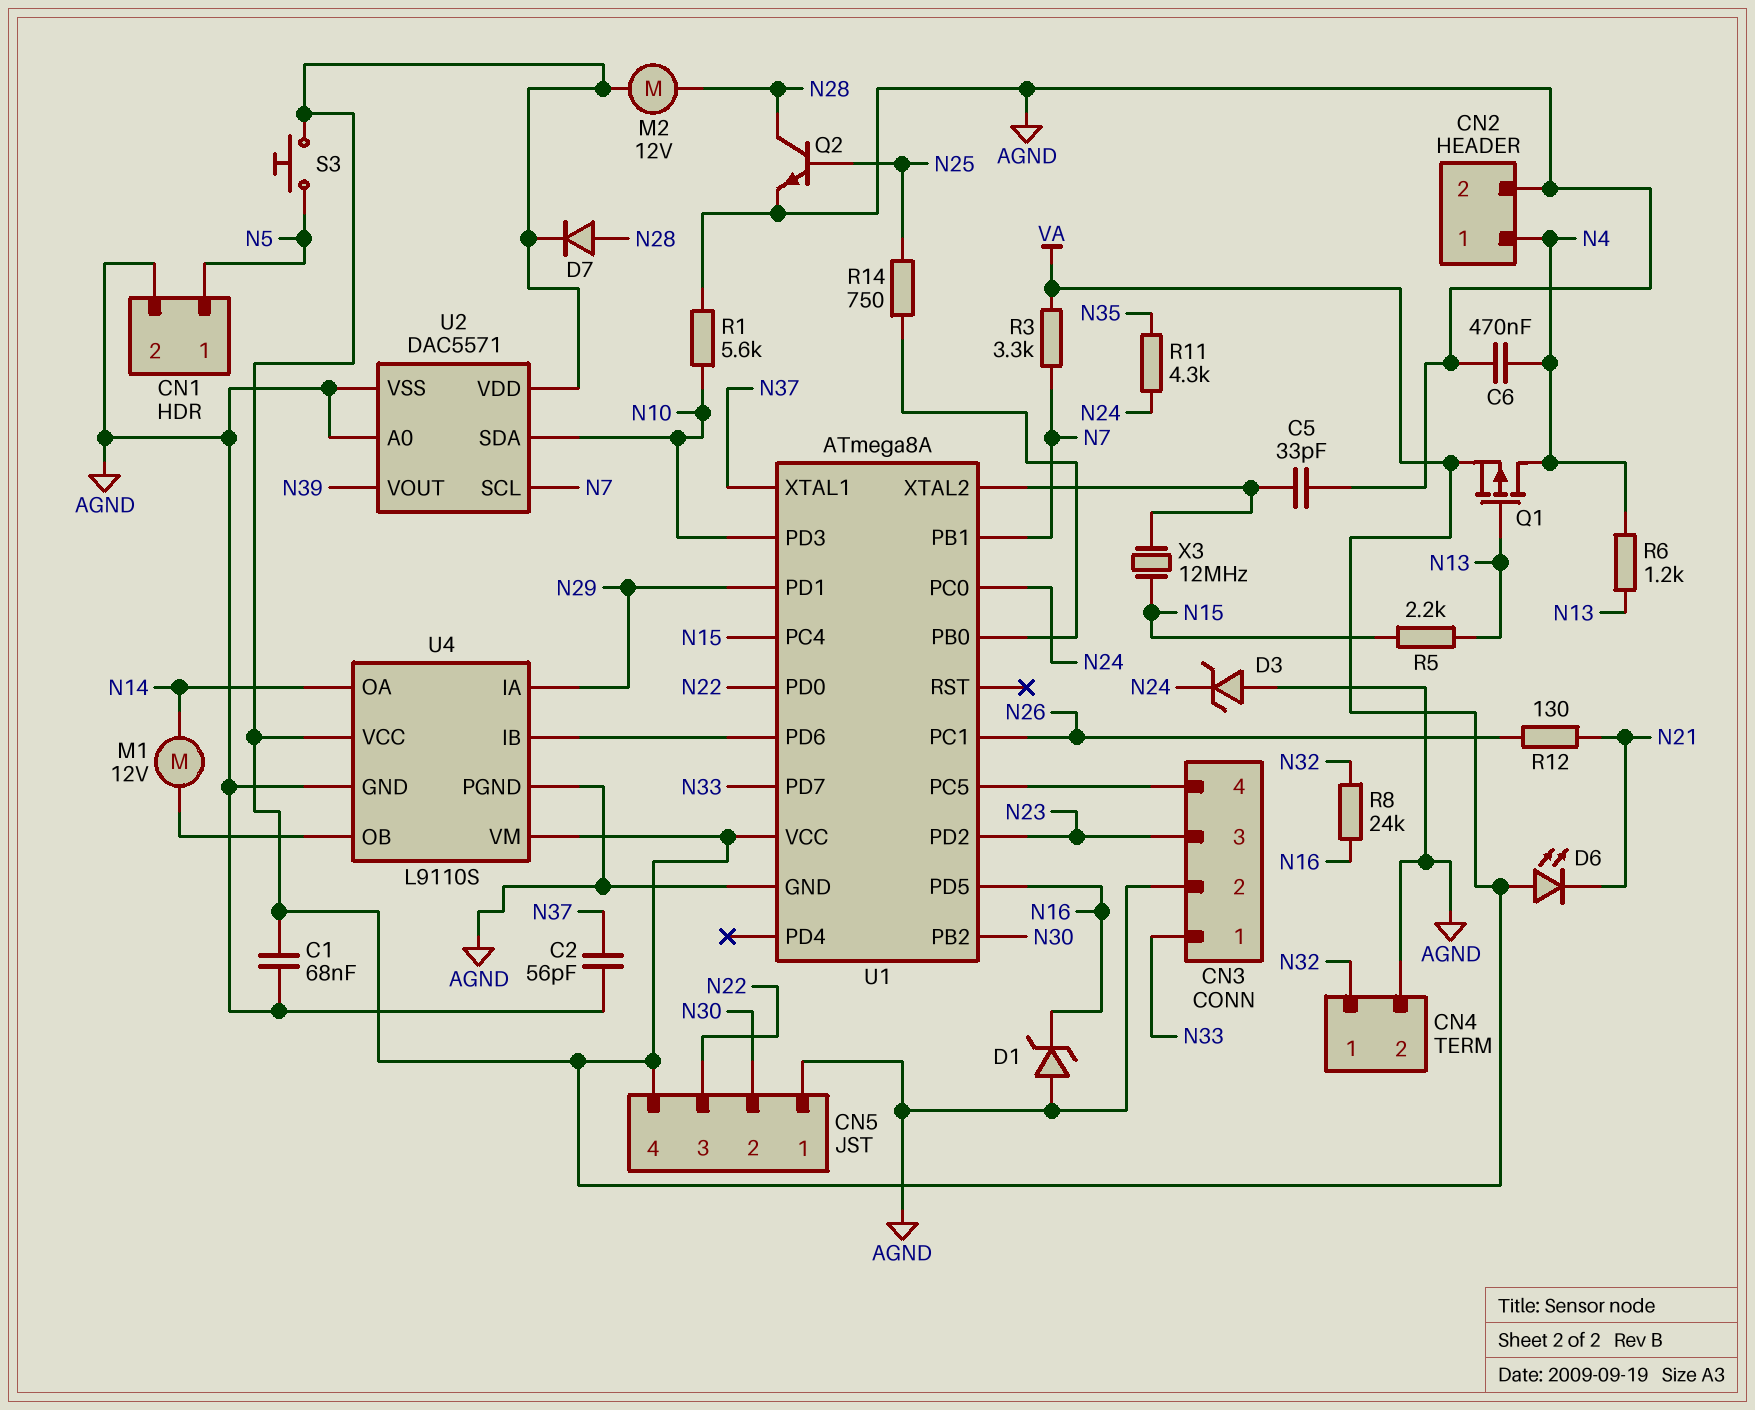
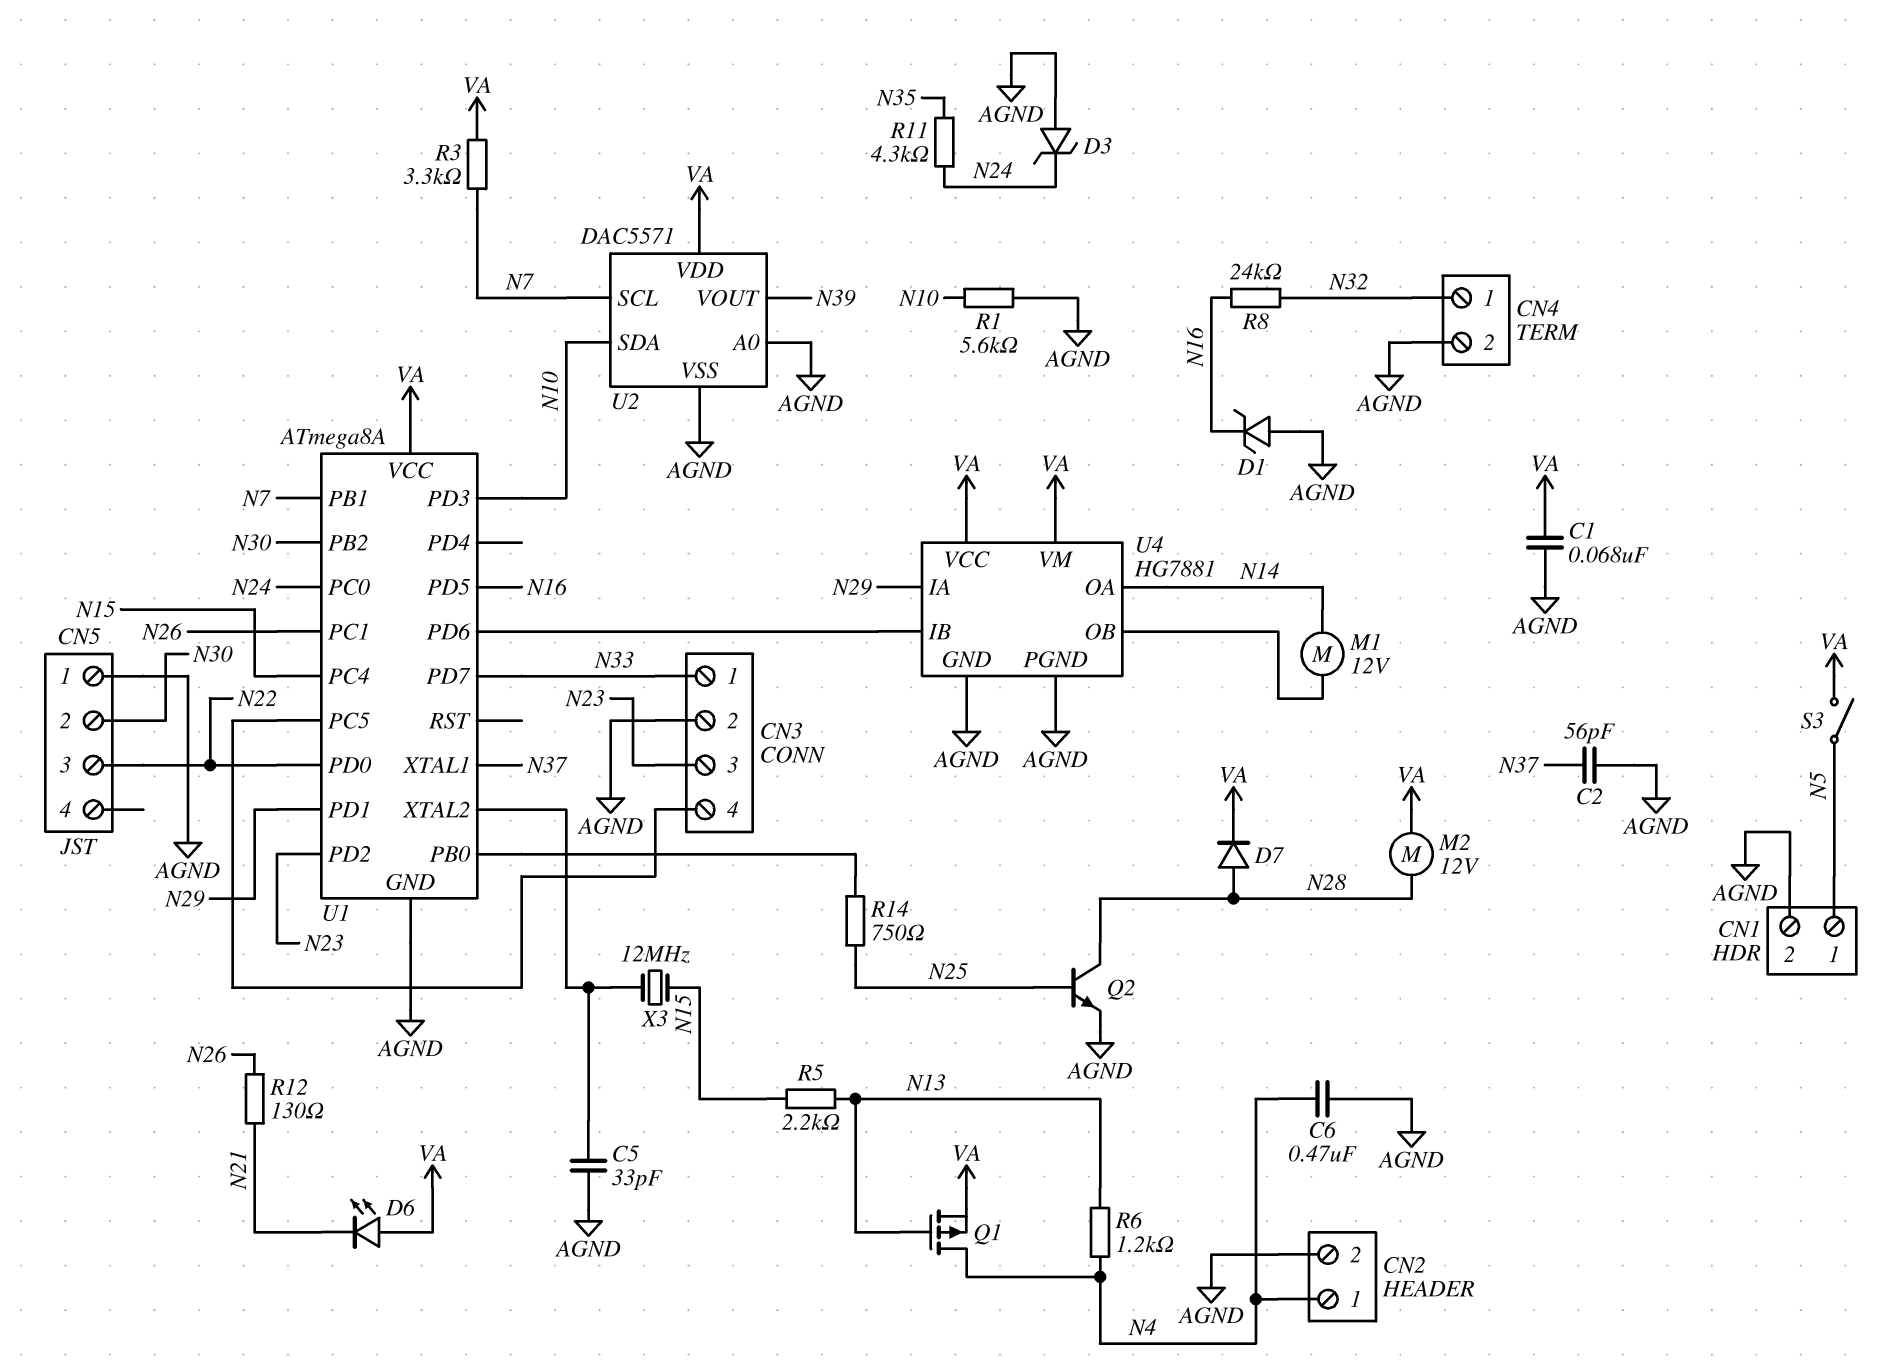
CN5 pin 4: VA -> none
S3: button (N5, VA) -> switch (N5, VA)
U4: L9110S -> HG7881

